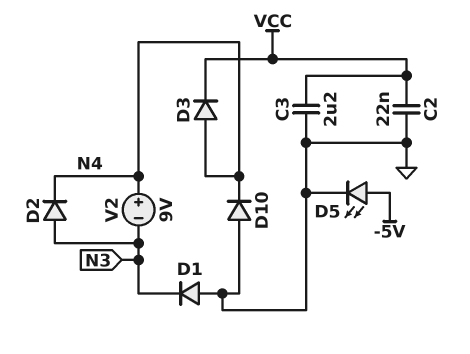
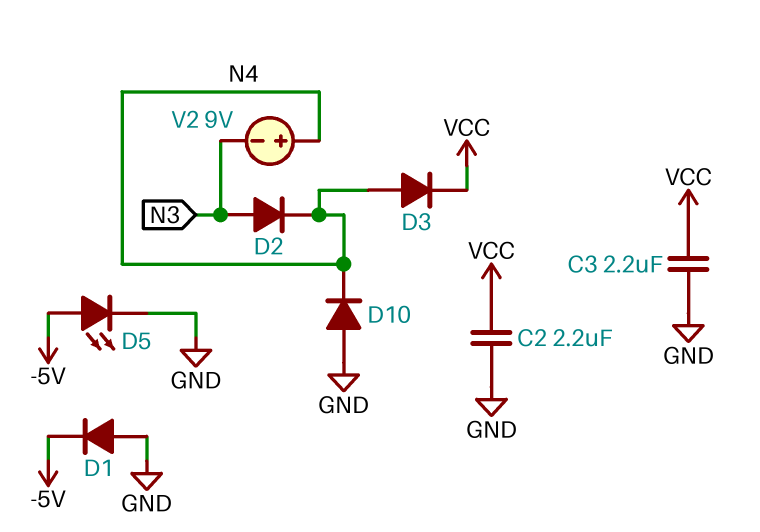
C2: 22nF (GND, VCC) -> 2.2uF (GND, VCC)
D1: diode (A GND, K N3) -> diode (A GND, K -5V)

